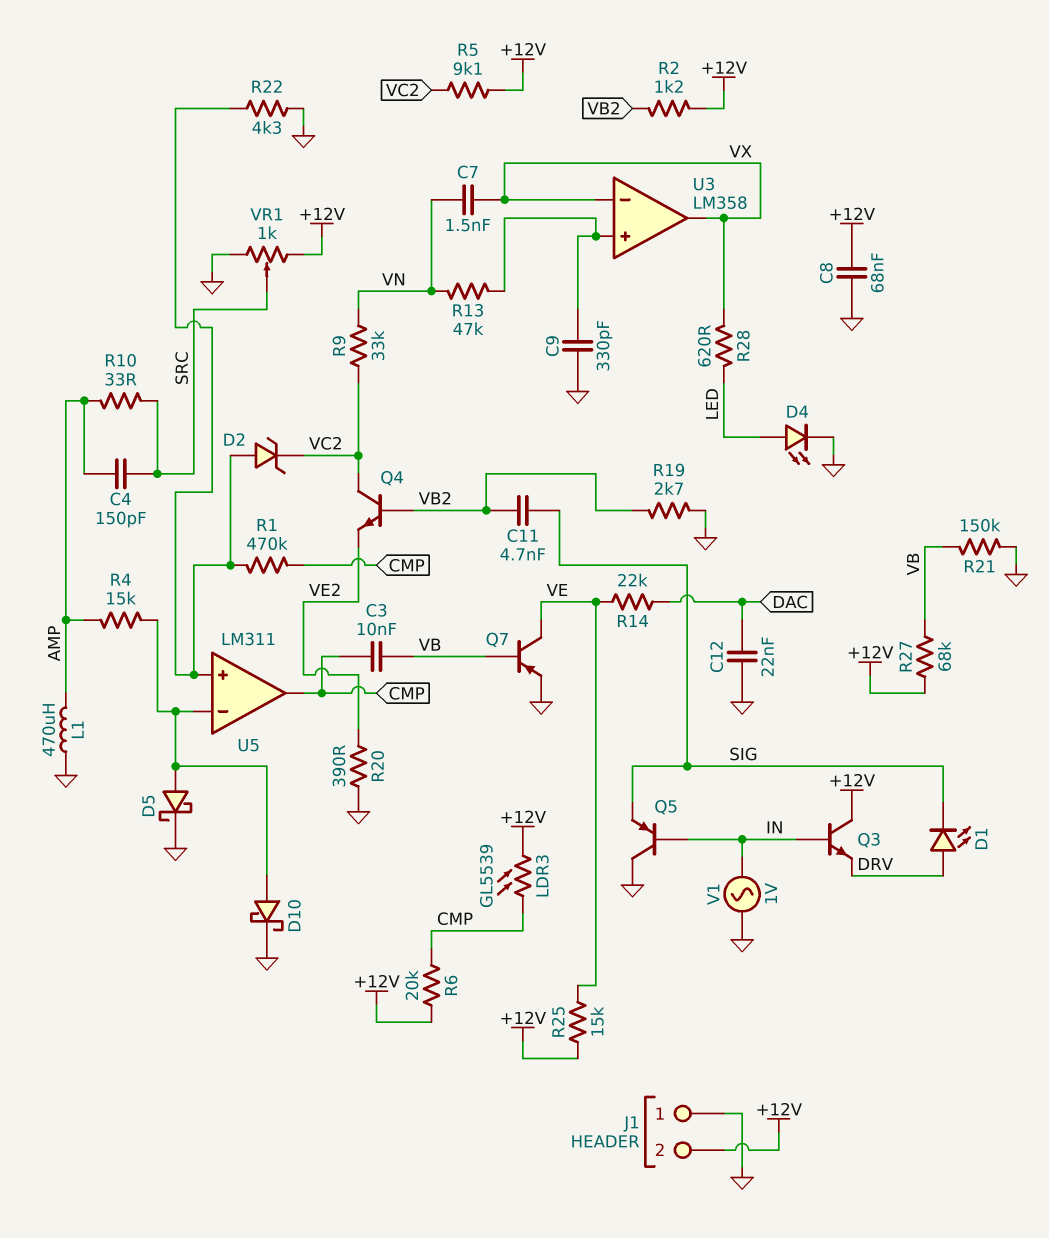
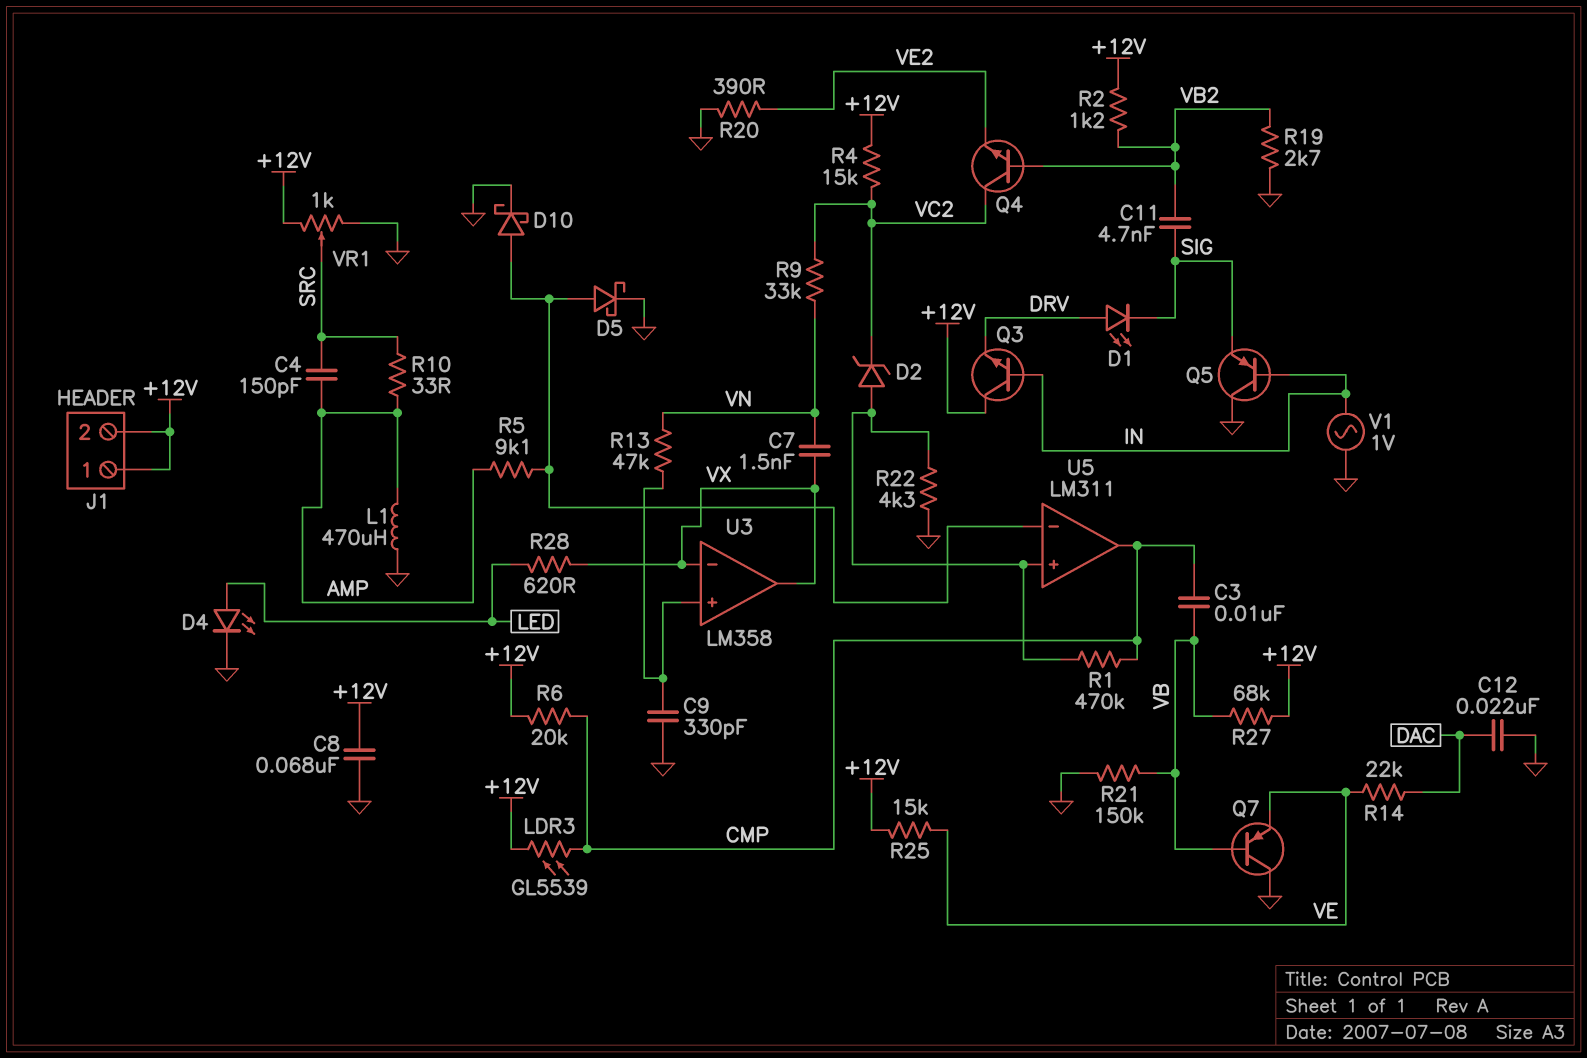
J1 pin 1: GND -> +12V
Q7: PNP (B VB, C VE, E GND) -> PNP (B VB, C GND, E VE)
R4: 15k (AMP, U5/in-) -> 15k (+12V, VC2)
R5: 9.1k (+12V, VC2) -> 9.1k (AMP, U5/in-)

